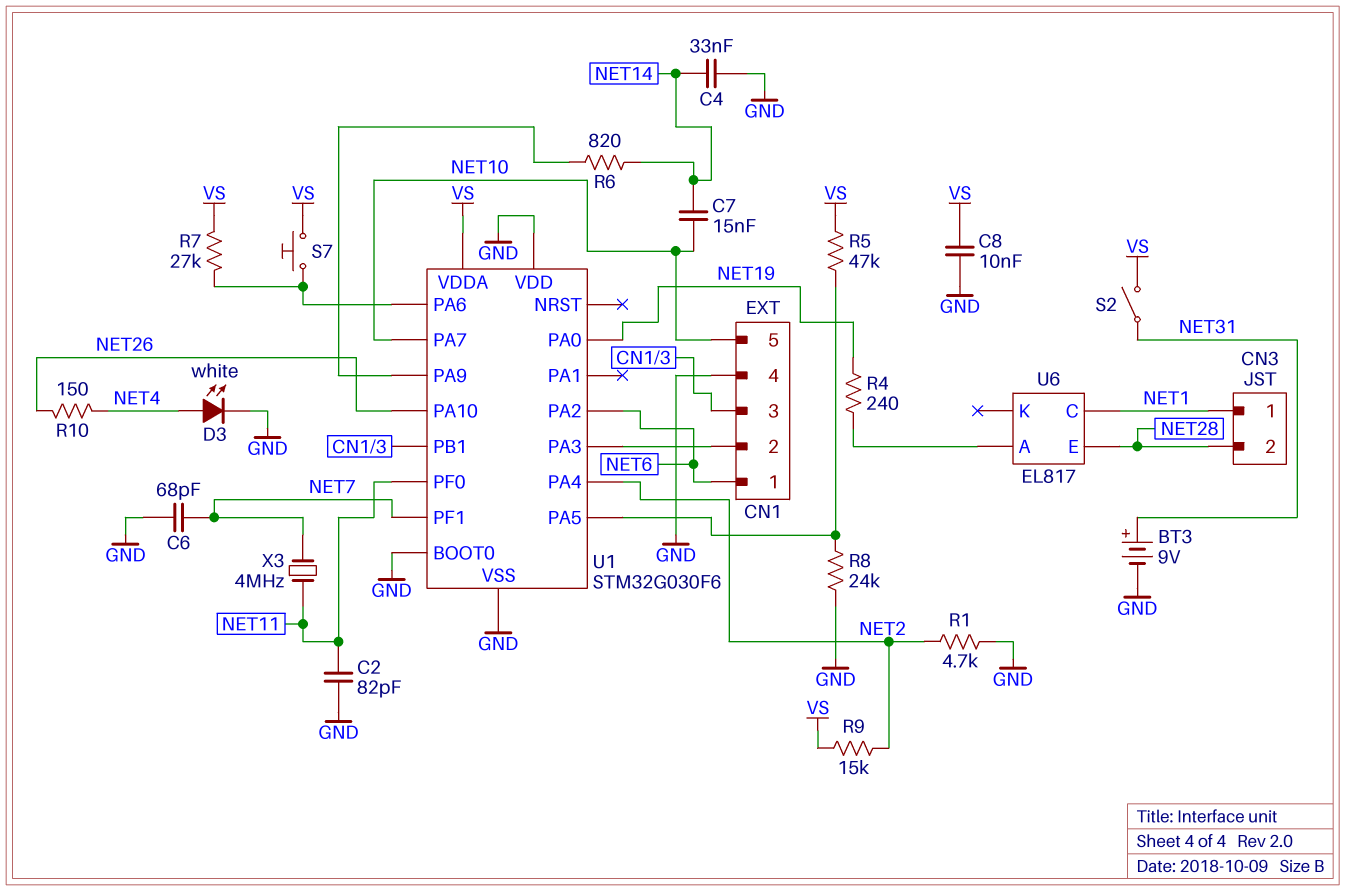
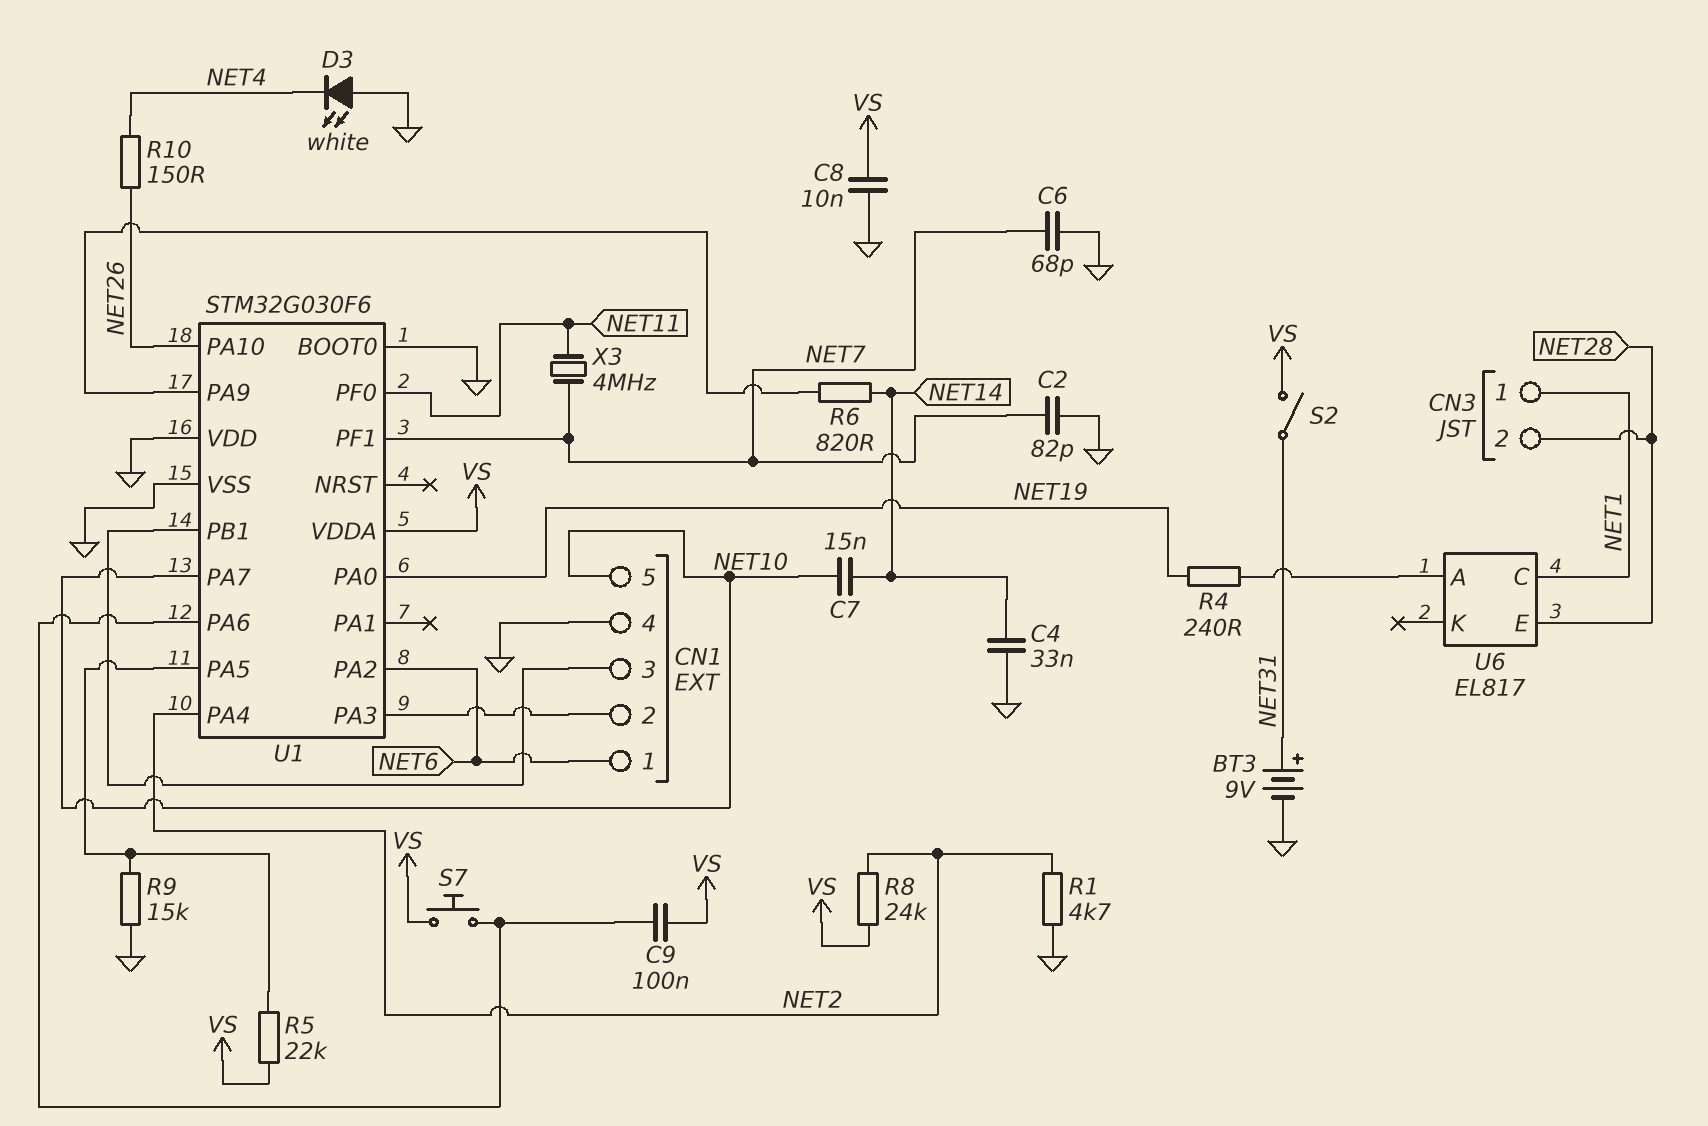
C2: 82pF (GND, NET11) -> 82pF (GND, NET7)
C9: none -> 100nF (U1/PA6, VS)
D3: LED white (A NET4, K GND) -> LED white (A GND, K NET4)
R5: 47k (U1/PA5, VS) -> 22k (U1/PA5, VS)
R7: 27k (U1/PA6, VS) -> none
R8: 24k (GND, U1/PA5) -> 24k (NET2, VS)
R9: 15k (NET2, VS) -> 15k (GND, U1/PA5)

